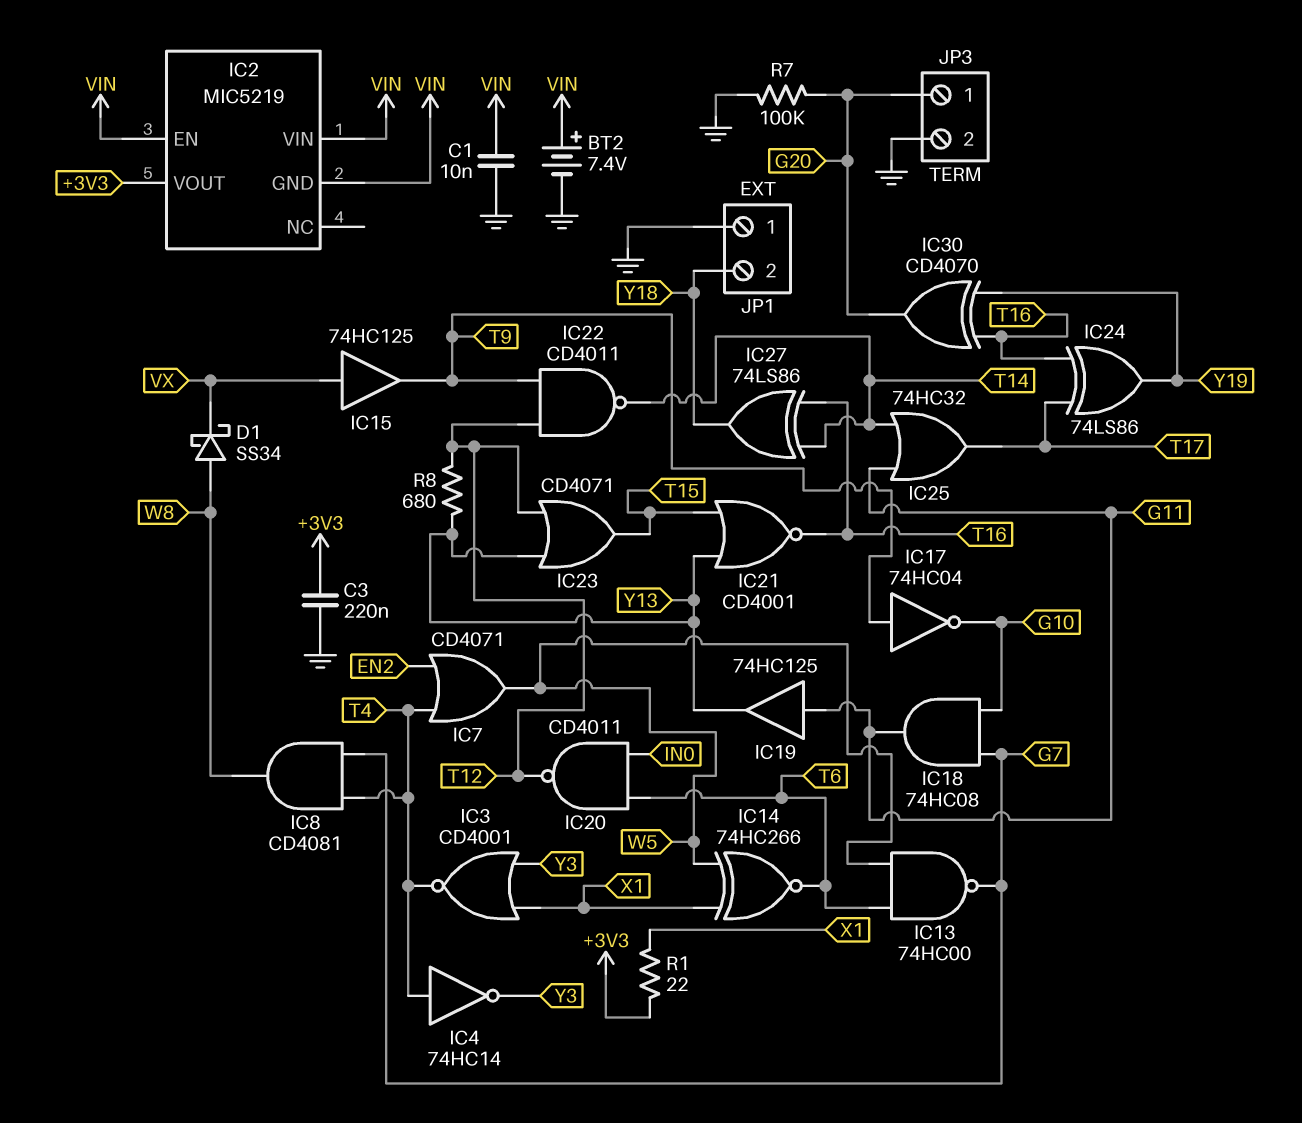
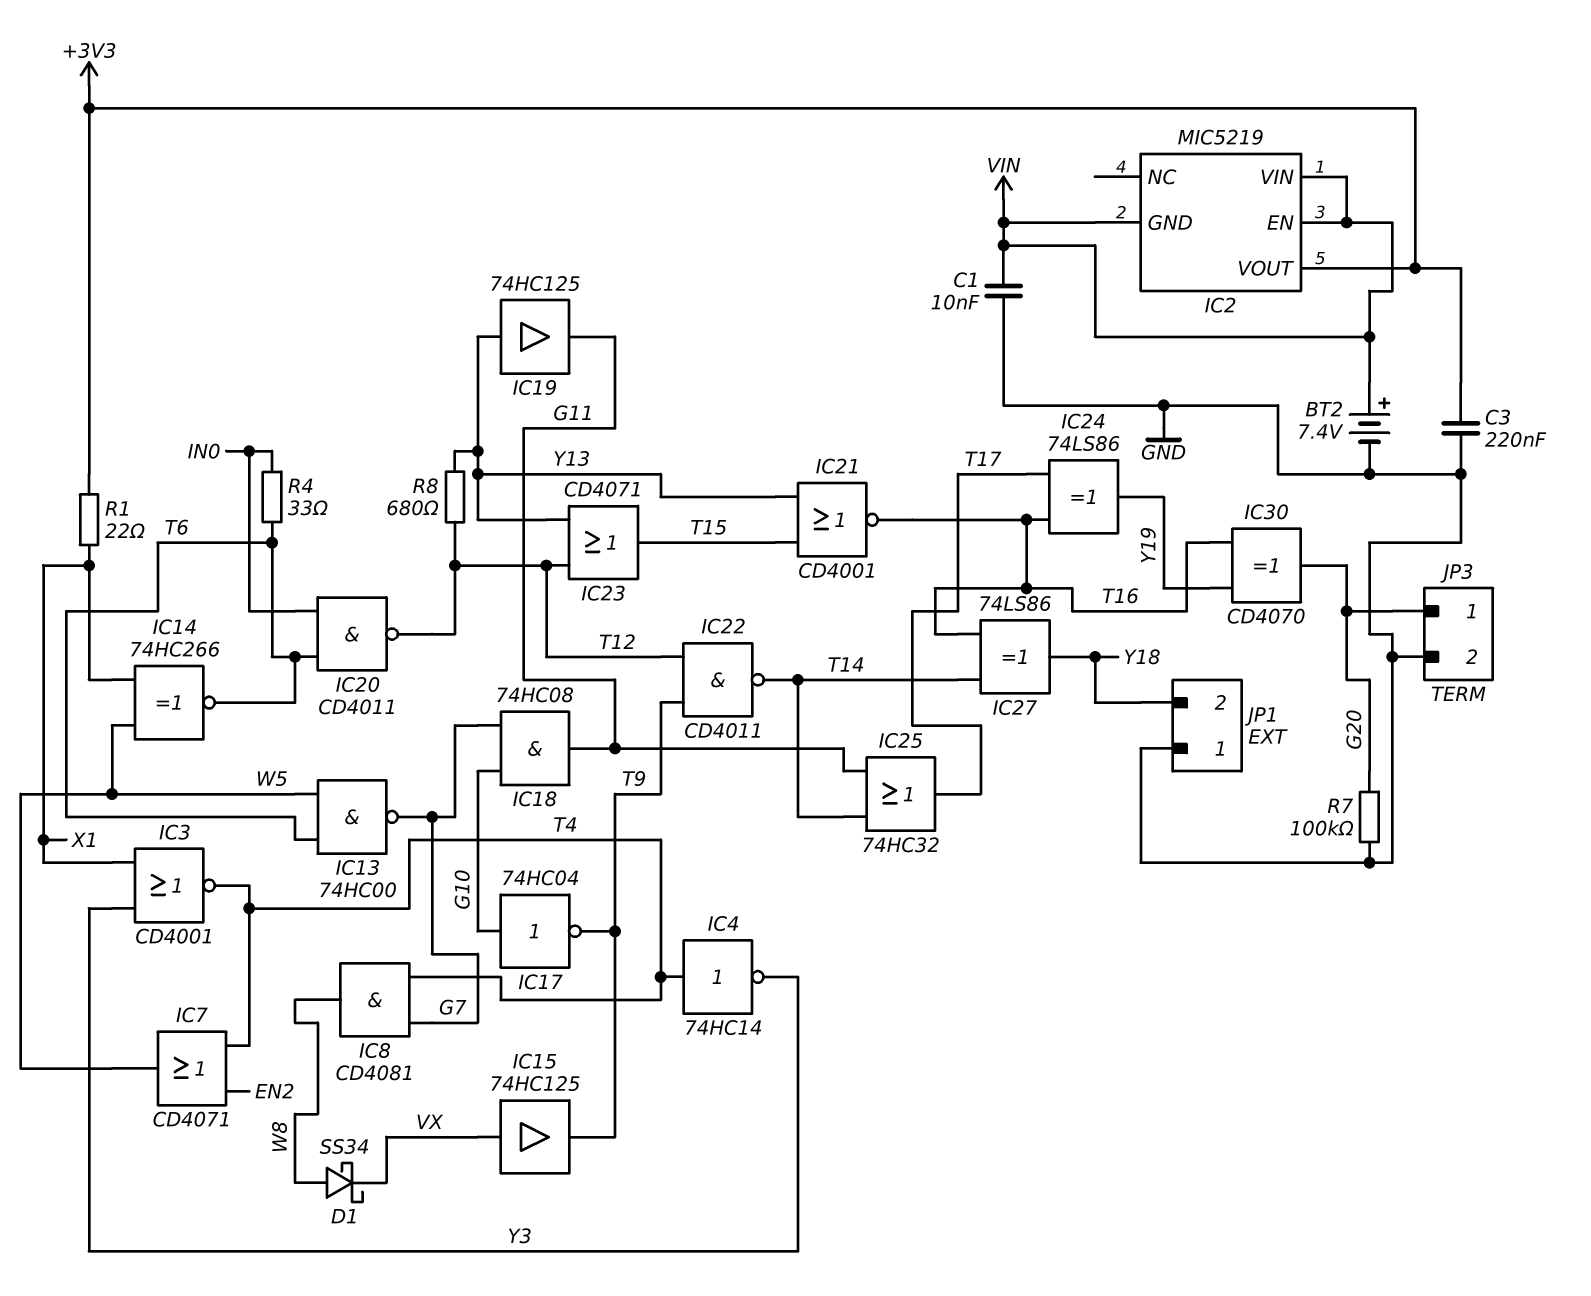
IC17: NOT 74HC04 (in T9, out G10) -> NOT 74HC04 (in G10, out T9)
IC19: buffer 74HC125 (in G11, out Y13) -> buffer 74HC125 (in Y13, out G11)
R4: none -> 33 (IN0, T6)

